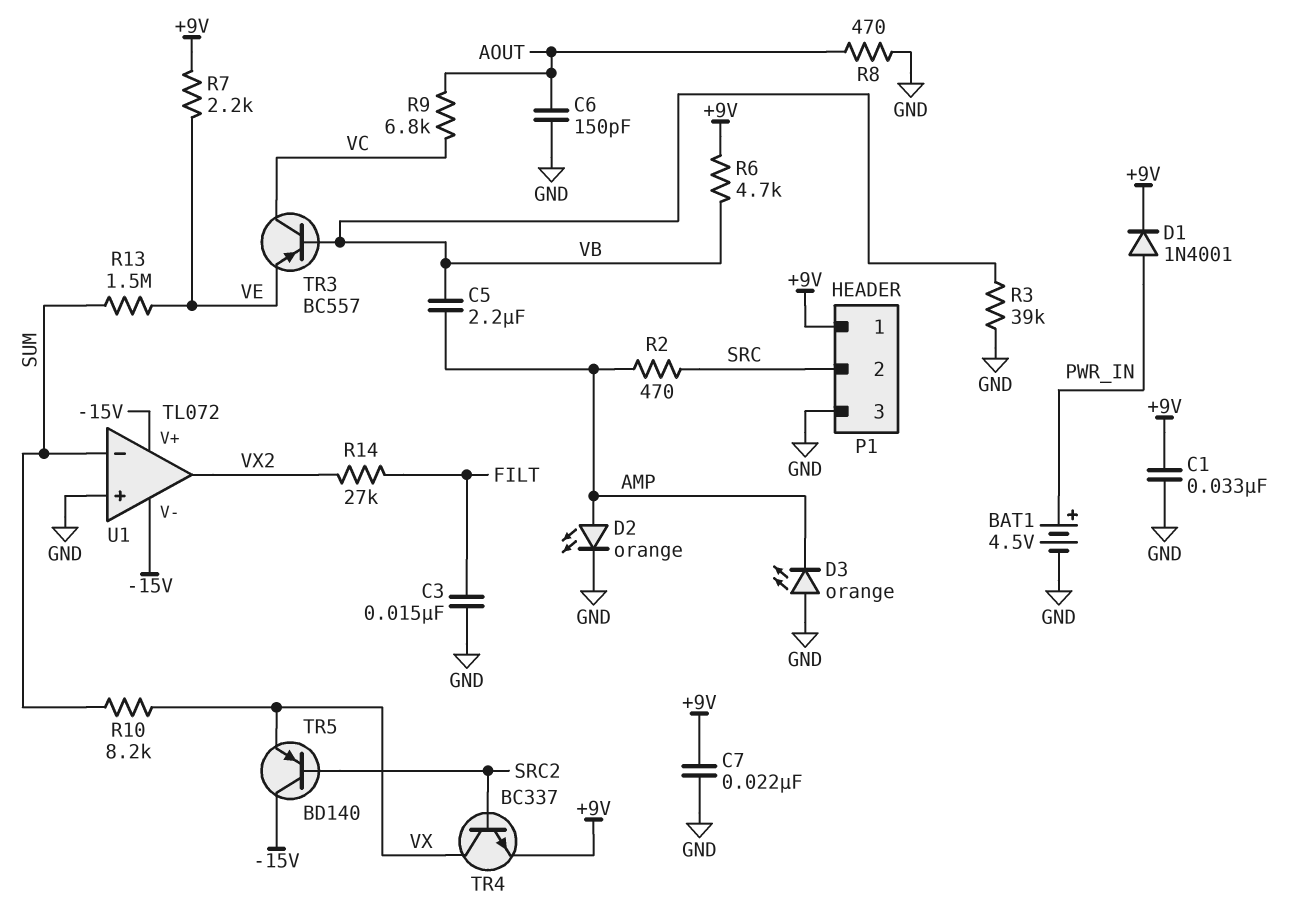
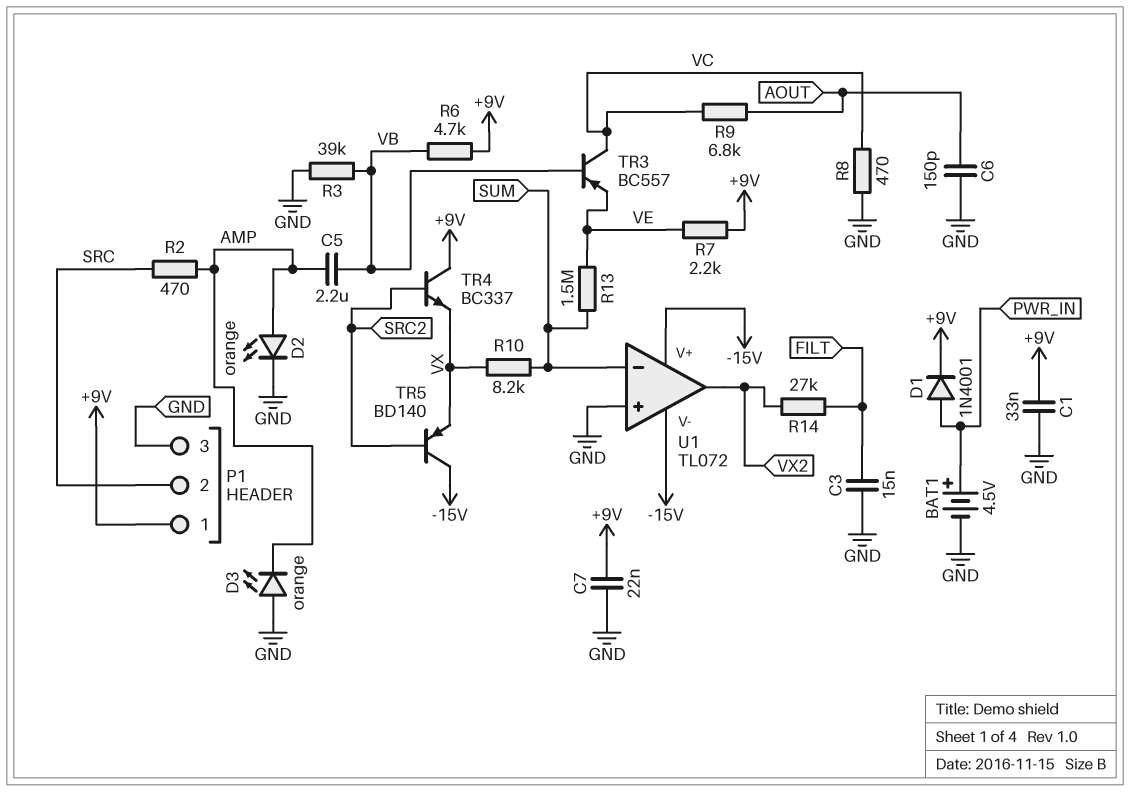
R8: 470 (AOUT, GND) -> 470 (GND, VC)
TR4: NPN BC337 (B SRC2, C VX, E +9V) -> NPN BC337 (B SRC2, C +9V, E VX)

